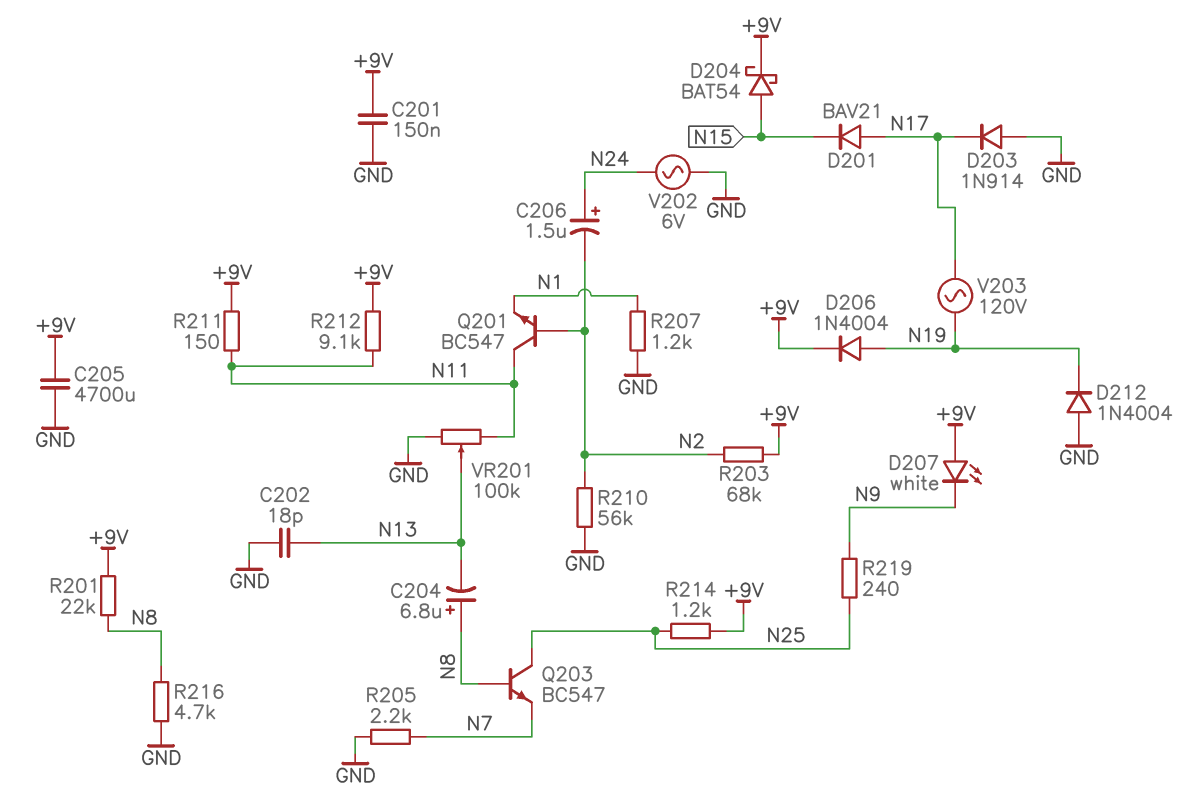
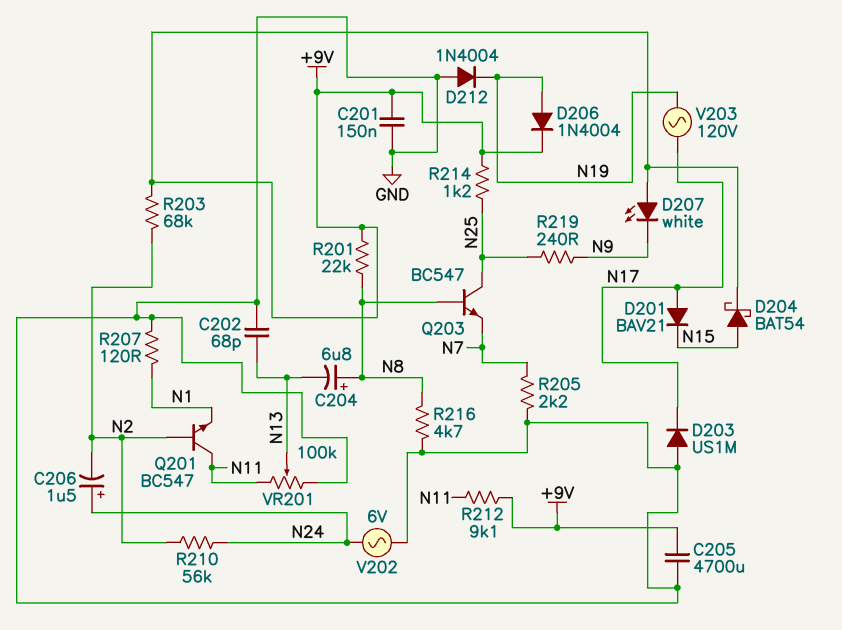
C202: 18pF (GND, N13) -> 68pF (GND, N13)
D203: diode 1N914 (A GND, K N17) -> diode US1M (A GND, K N17)
R207: 1.2k (GND, N1) -> 120 (GND, N1)
R210: 56k (GND, N2) -> 56k (N2, N24)
R211: 150 (+9V, N11) -> none

